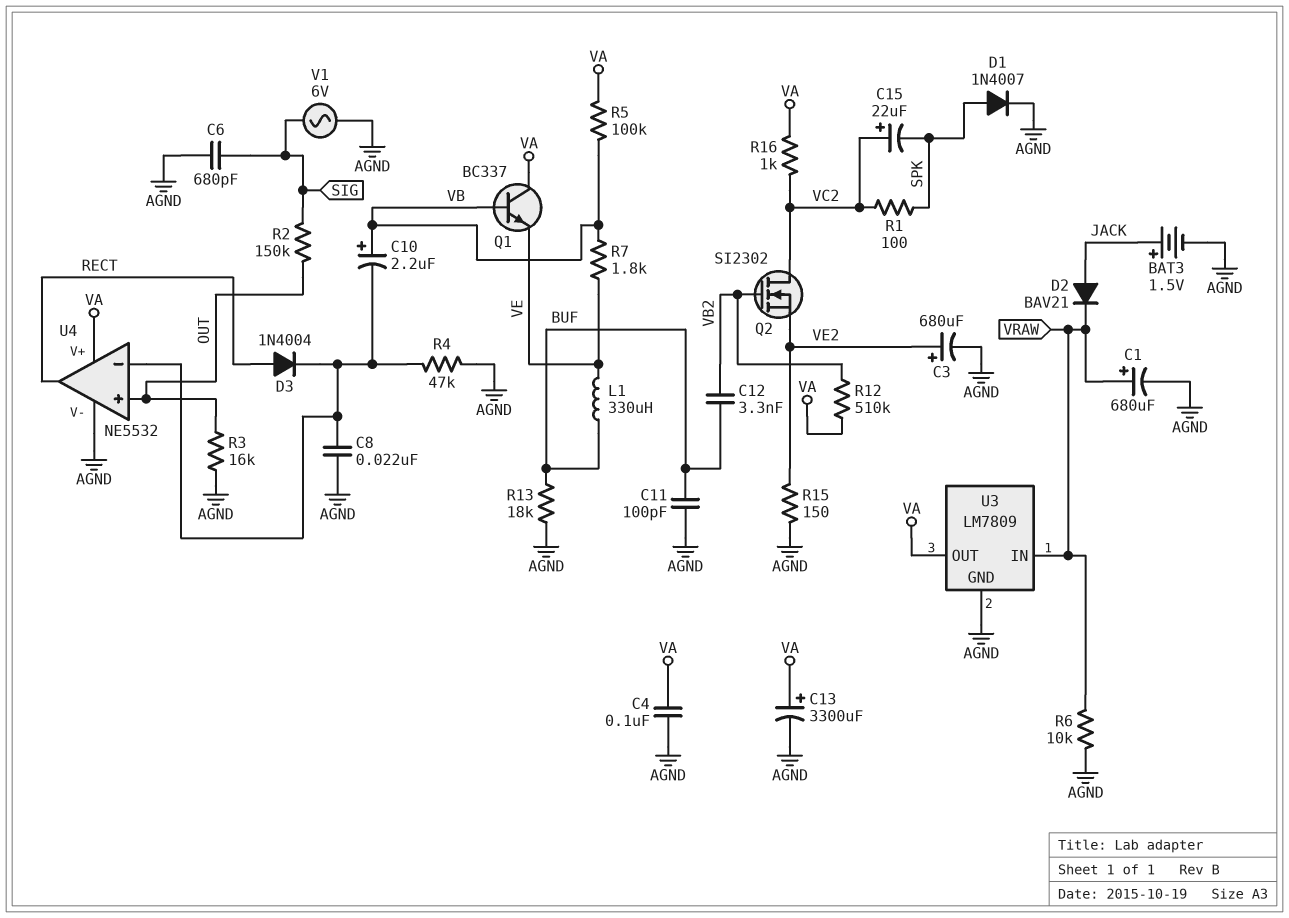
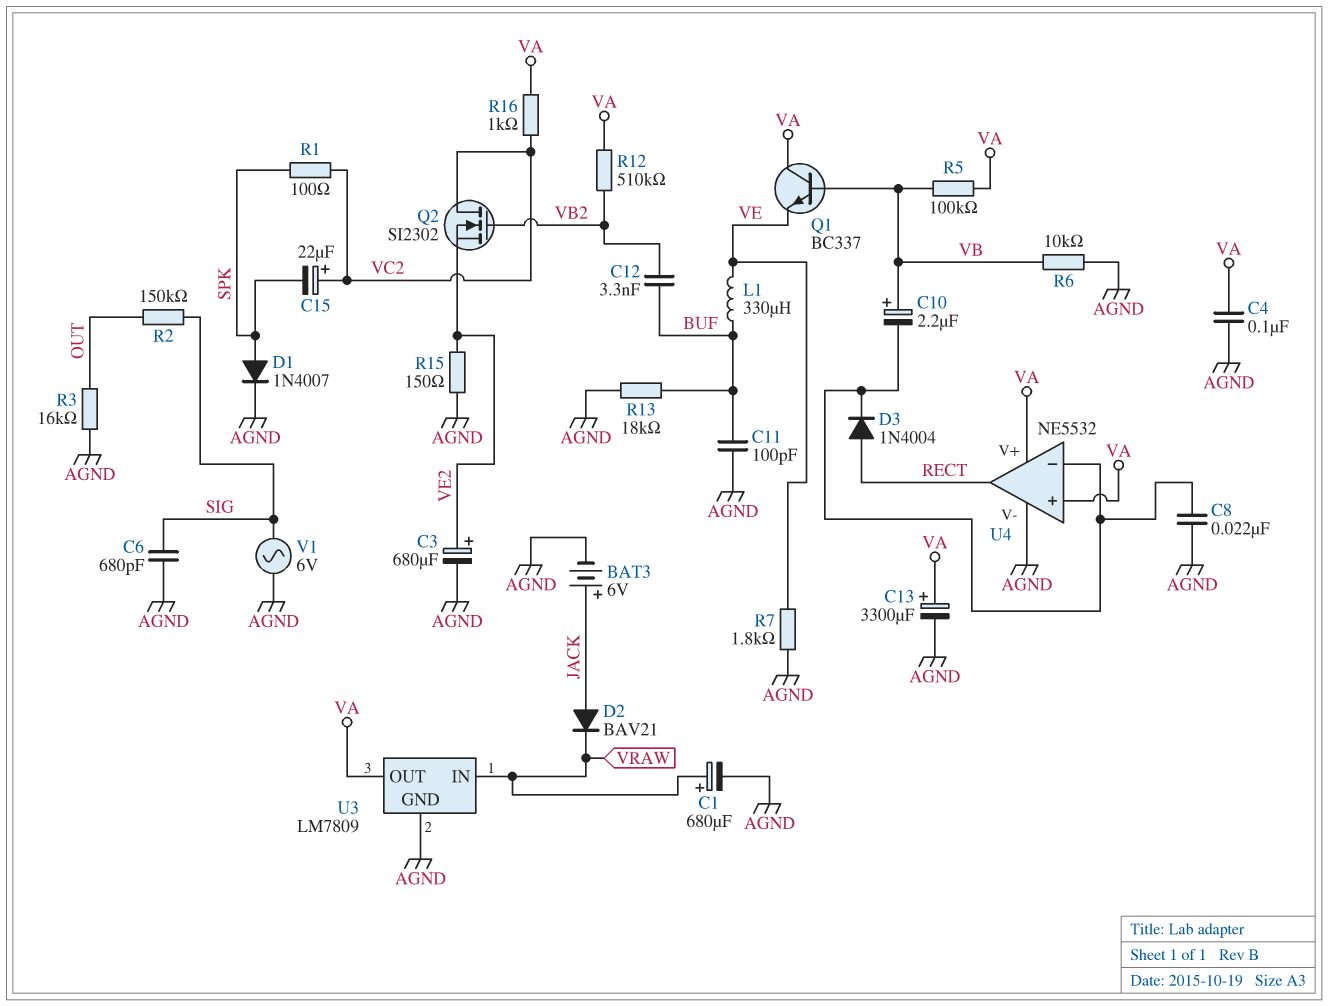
BAT3: 1.5V (plus JACK, minus AGND) -> 6V (plus JACK, minus AGND)
R4: 47k (AGND, U4/in-) -> none
R6: 10k (AGND, VRAW) -> 10k (AGND, VB)
R7: 1.8k (VB, VE) -> 1.8k (AGND, VE)
U4 pin in+: OUT -> VA

